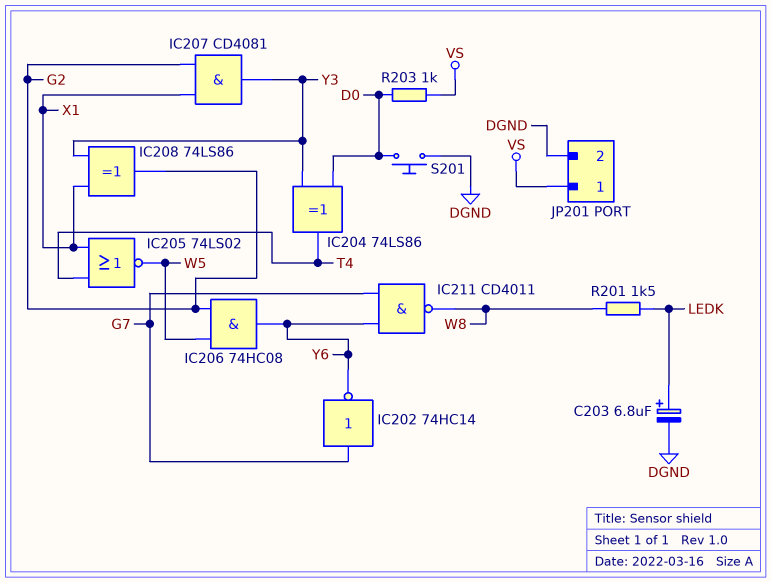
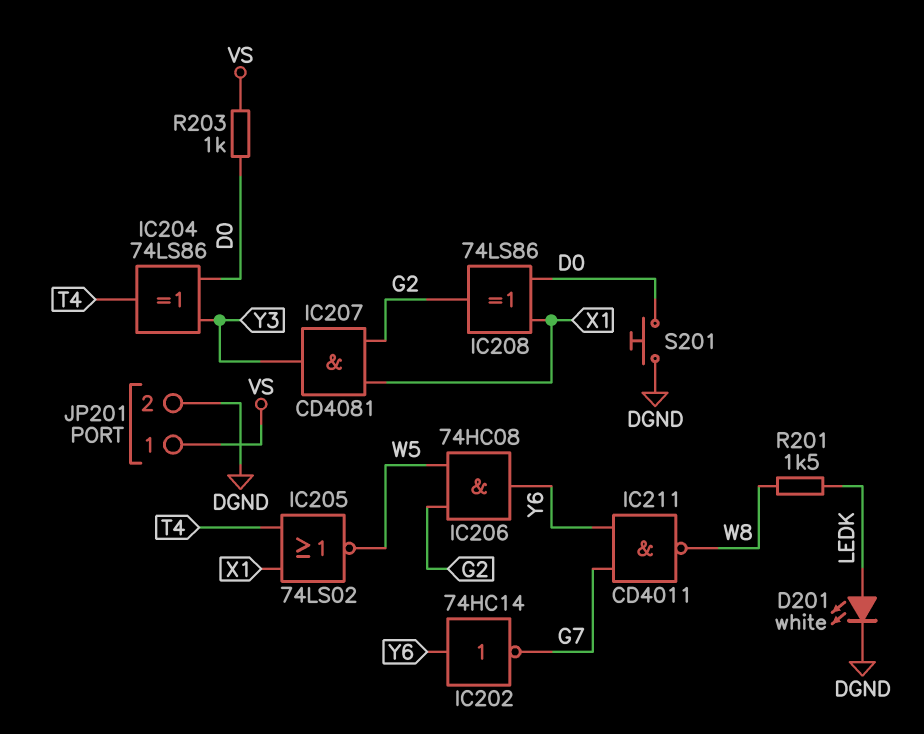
C203: 6.8uF (plus LEDK, minus DGND) -> none
D201: none -> LED white (A LEDK, K DGND)
IC202: NOT 74HC14 (in G7, out Y6) -> NOT 74HC14 (in Y6, out G7)
IC208: XOR 74LS86 (in X1, in Y3, out G2) -> XOR 74LS86 (in D0, in X1, out G2)

